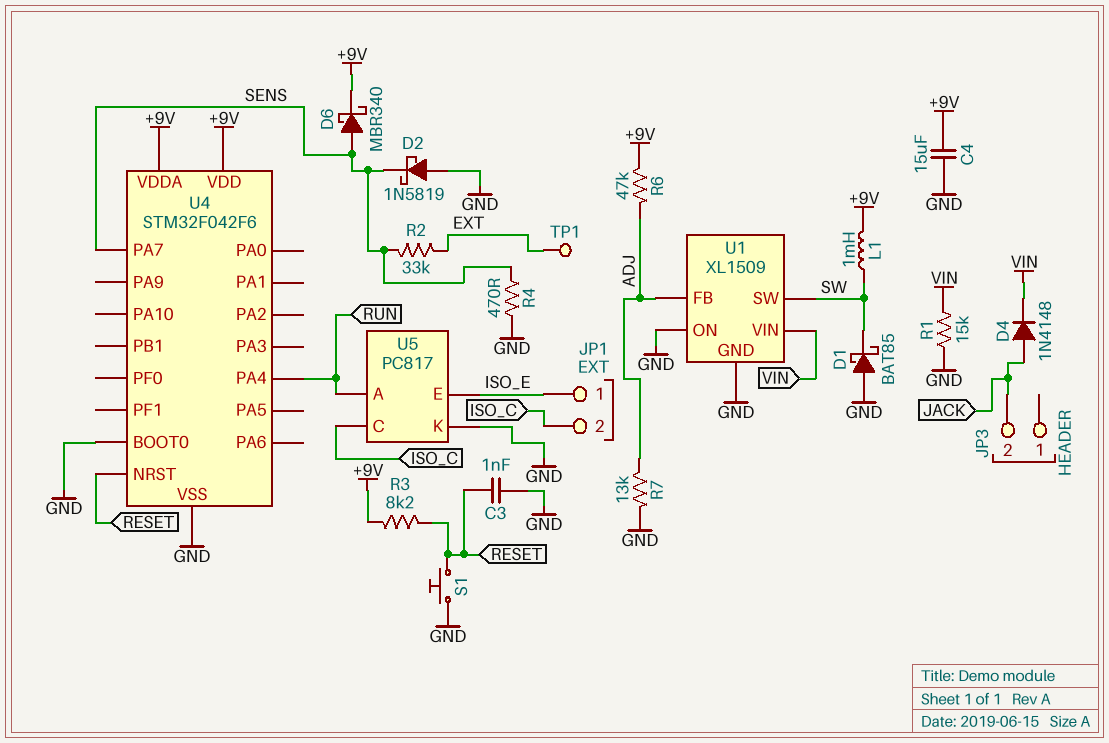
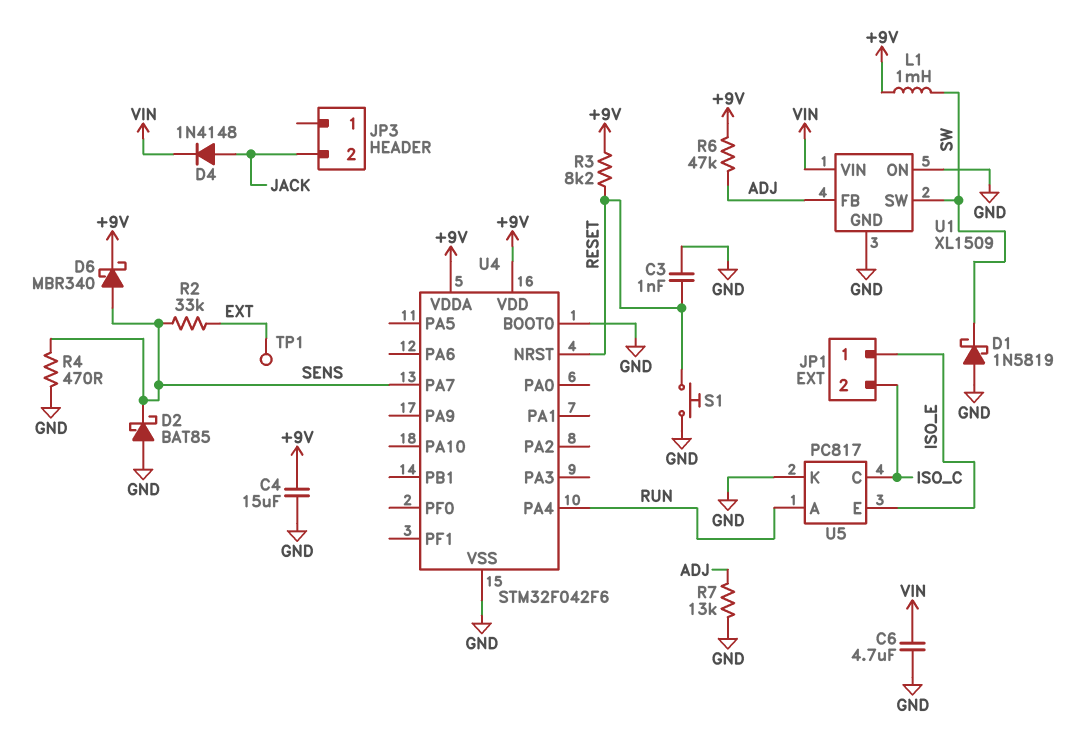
C6: none -> 4.7uF (GND, VIN)
D1: schottky BAT85 (A GND, K SW) -> schottky 1N5819 (A GND, K SW)
D2: schottky 1N5819 (A GND, K SENS) -> schottky BAT85 (A GND, K SENS)
R1: 15k (GND, VIN) -> none

